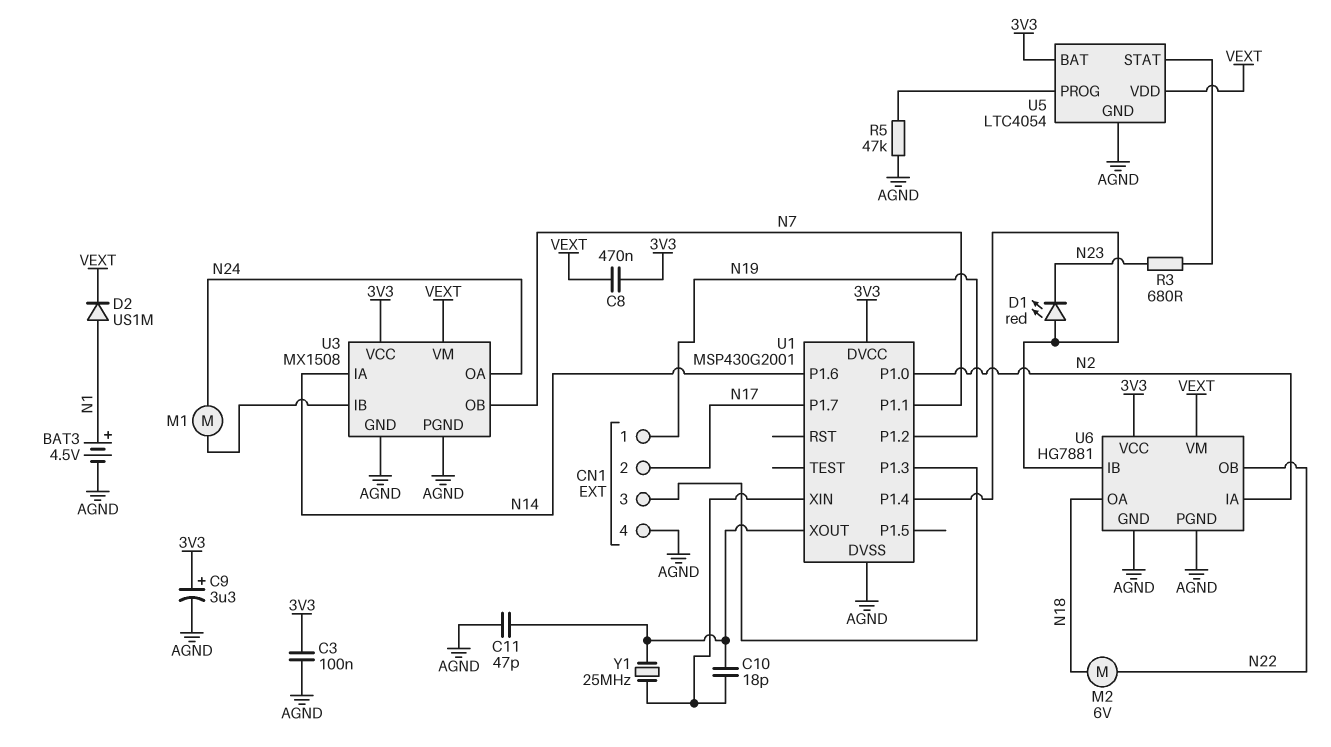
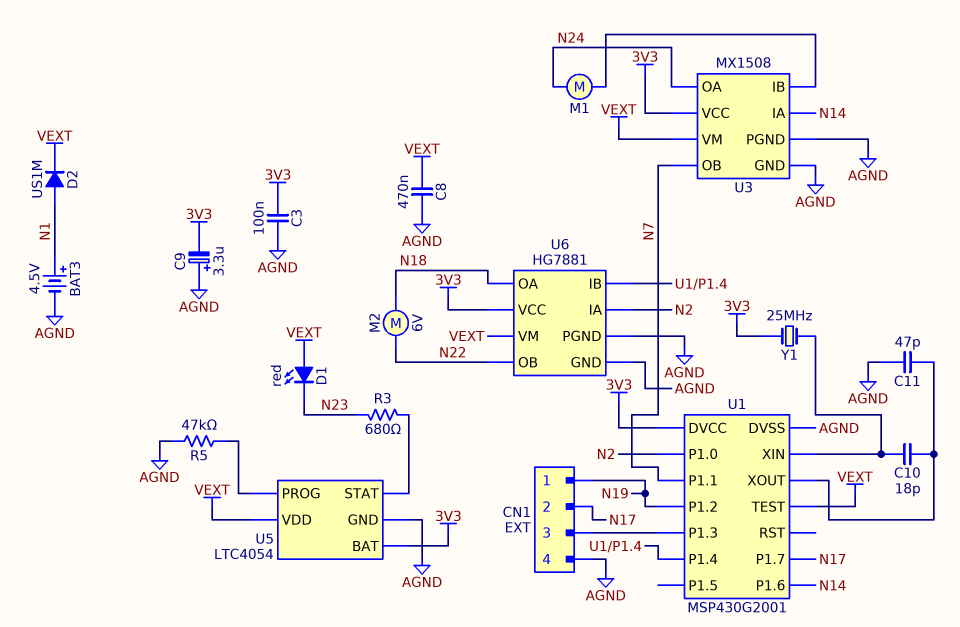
C8: 470nF (3V3, VEXT) -> 470nF (AGND, VEXT)
C9: 3.3uF (plus 3V3, minus AGND) -> 3.3uF (plus AGND, minus 3V3)
D1: LED red (A U1/P1.4, K N23) -> LED red (A VEXT, K N23)
U1 pin TEST: none -> VEXT
Y1: 25MHz (U1/XIN, U1/XOUT) -> 25MHz (3V3, U1/XIN)

